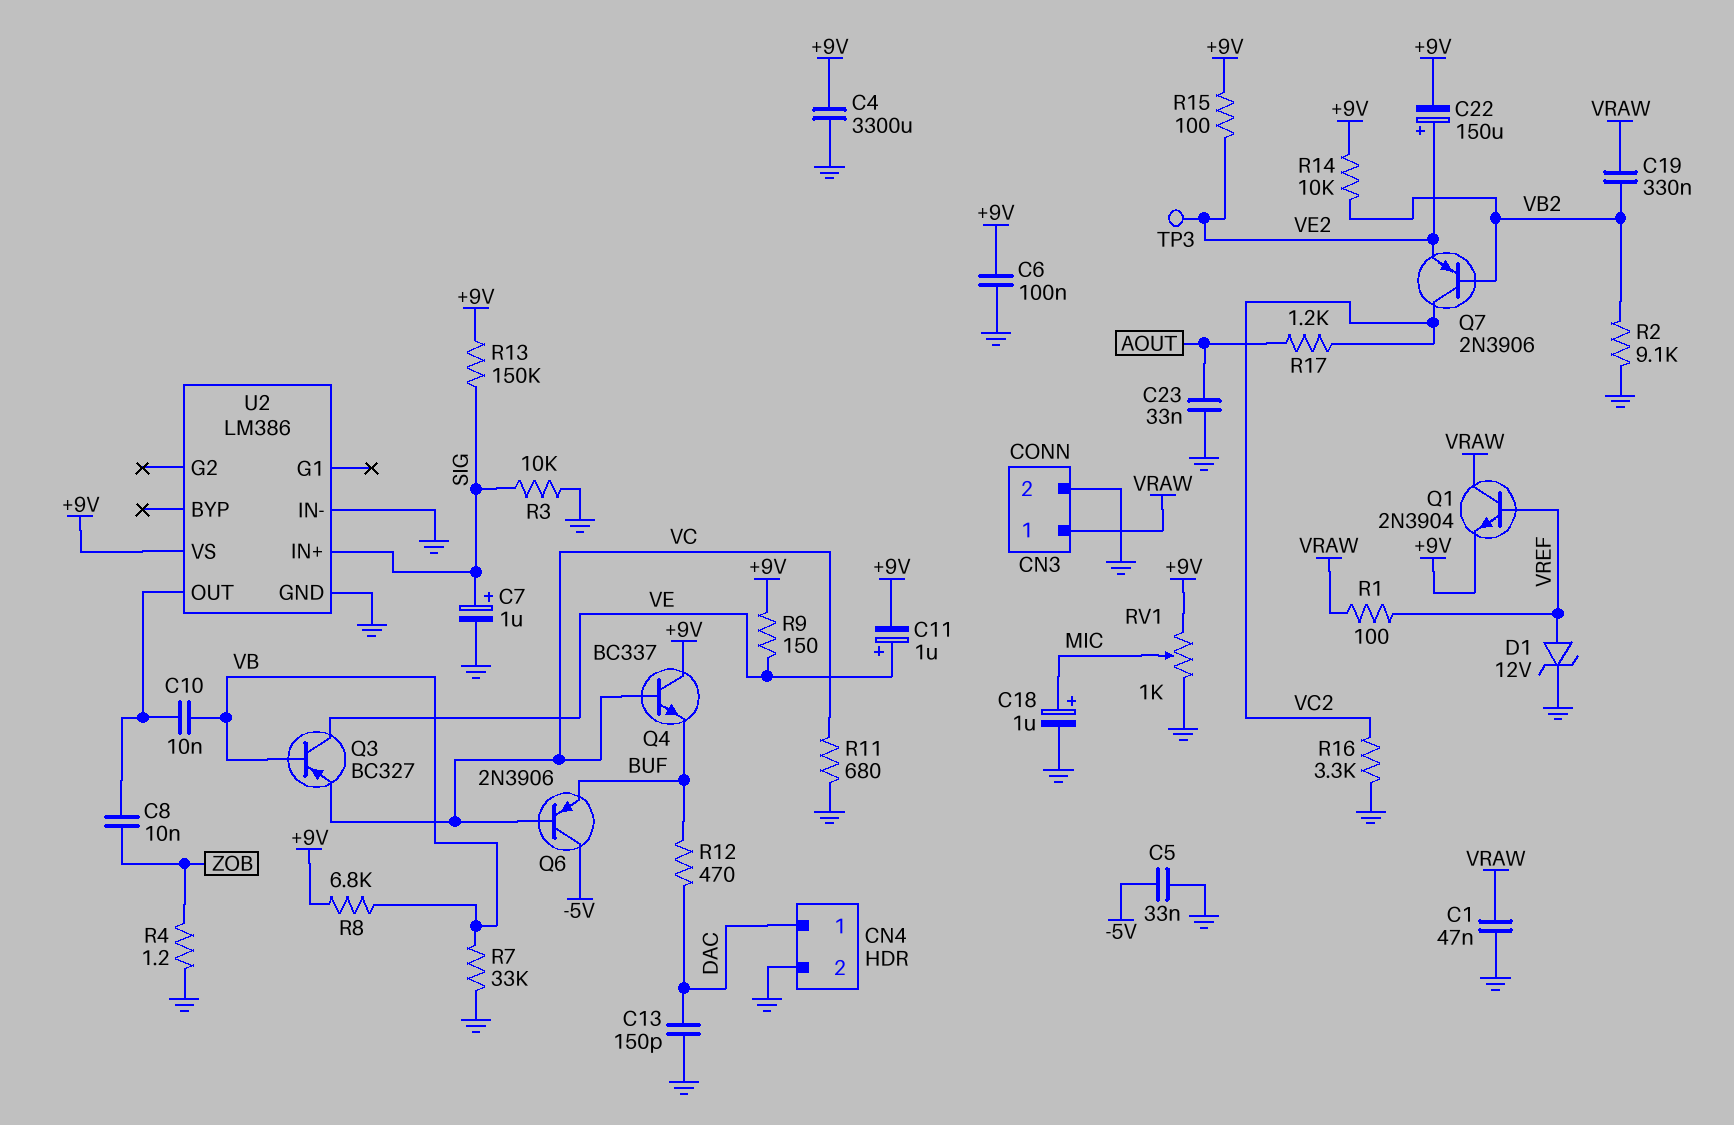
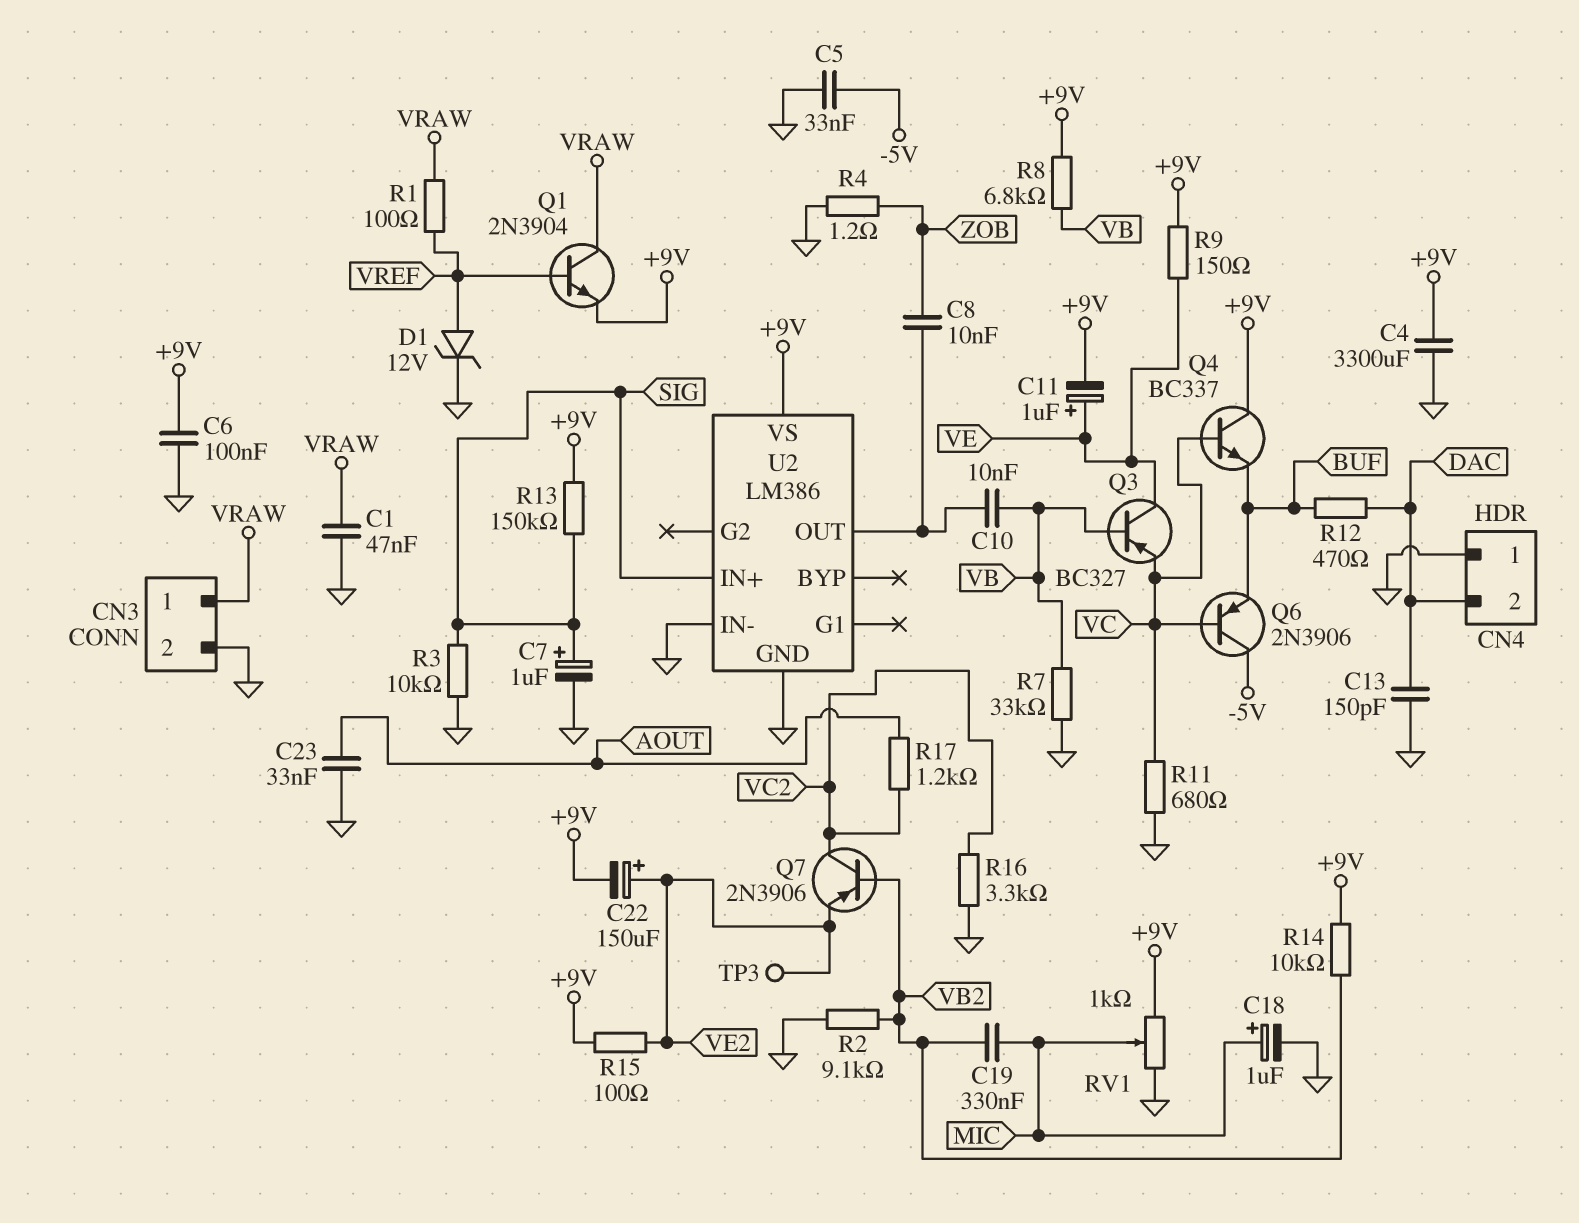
C19: 330nF (VB2, VRAW) -> 330nF (MIC, VB2)
CN4 pin 1: DAC -> GND
CN4 pin 2: GND -> DAC

